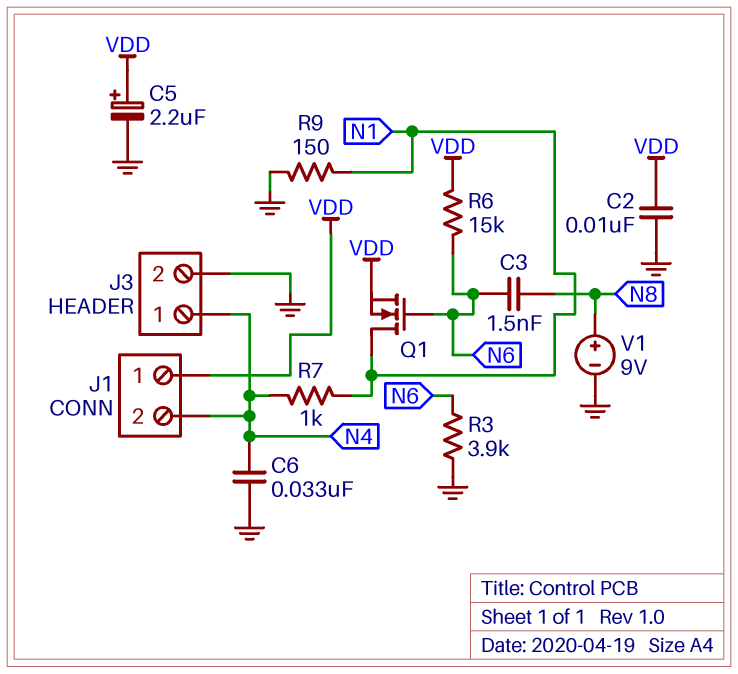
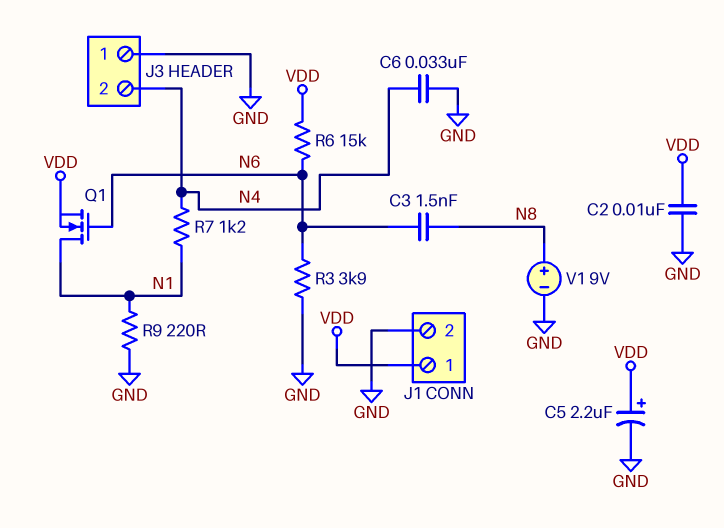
J1 pin 2: N4 -> GND
J3 pin 1: N4 -> GND
J3 pin 2: GND -> N4
R7: 1k (N1, N4) -> 1.2k (N1, N4)
R9: 150 (GND, N1) -> 220 (GND, N1)

